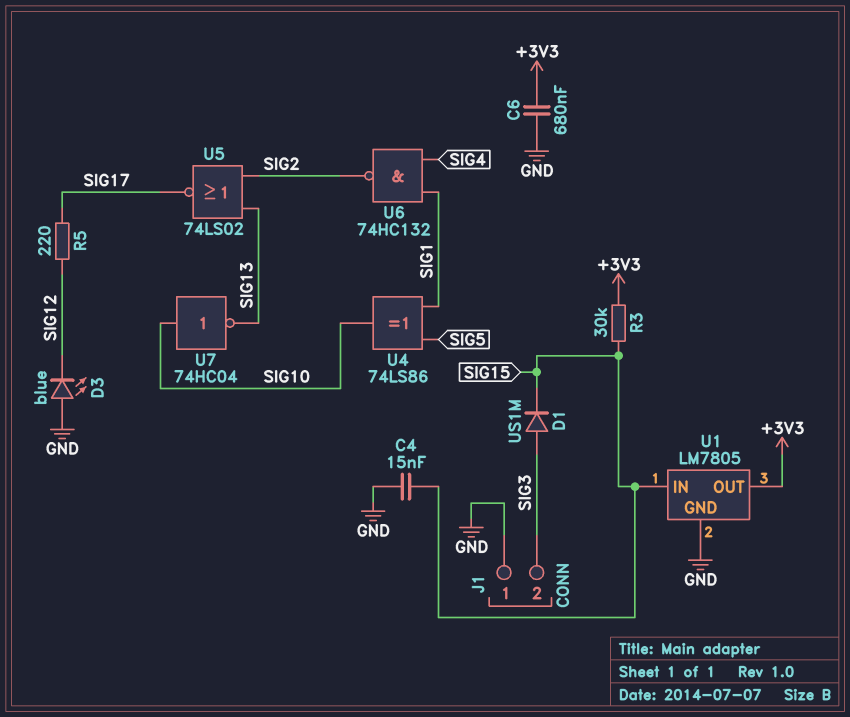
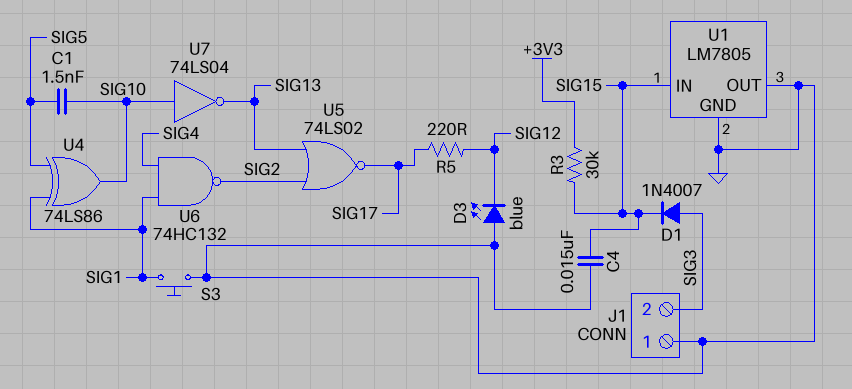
C1: none -> 1.5nF (SIG5, SIG10)
C6: 680nF (+3V3, GND) -> none
D1: diode US1M (A SIG3, K SIG15) -> diode 1N4007 (A SIG3, K SIG15)
S3: none -> button (GND, SIG1)
U1 pin OUT: +3V3 -> GND
U7: NOT 74HC04 (in SIG10, out SIG13) -> NOT 74LS04 (in SIG10, out SIG13)

